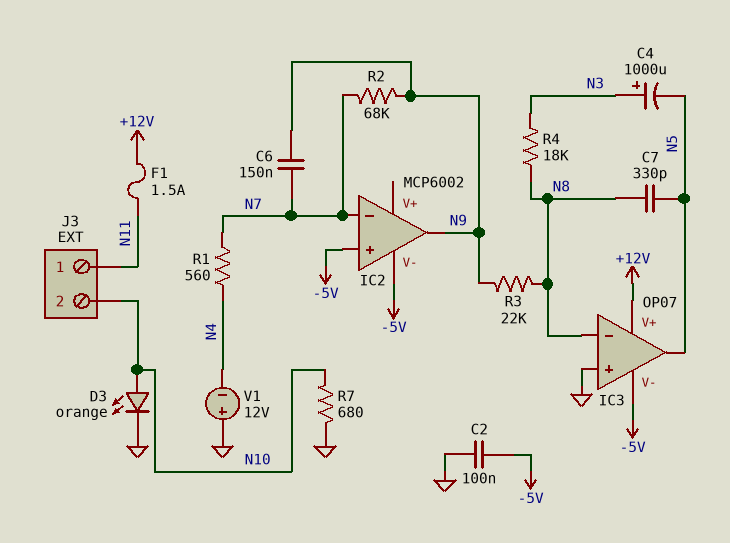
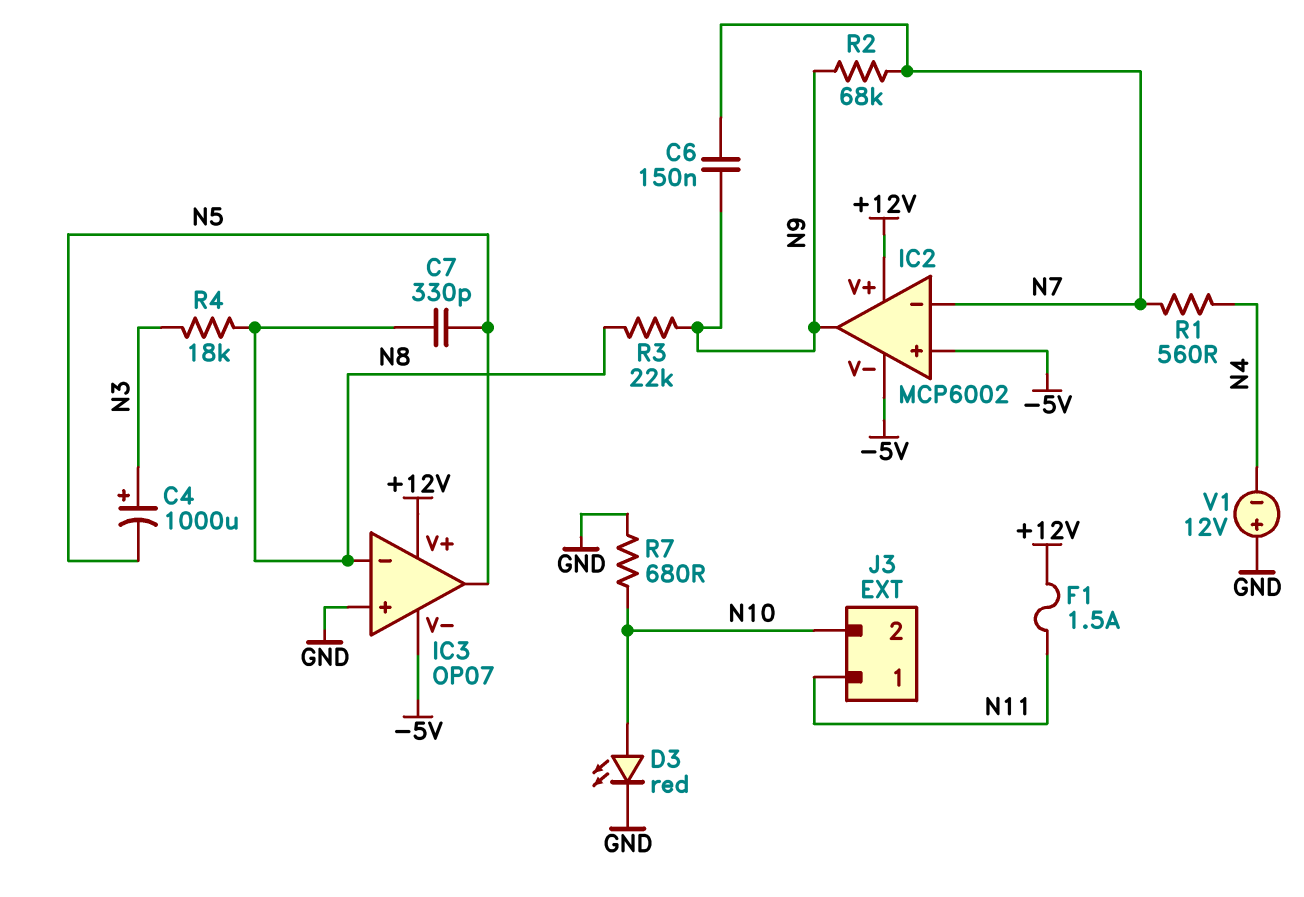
C2: 100nF (-5V, GND) -> none
D3: LED orange (A N10, K GND) -> LED red (A N10, K GND)
IC2 pin V+: none -> +12V

